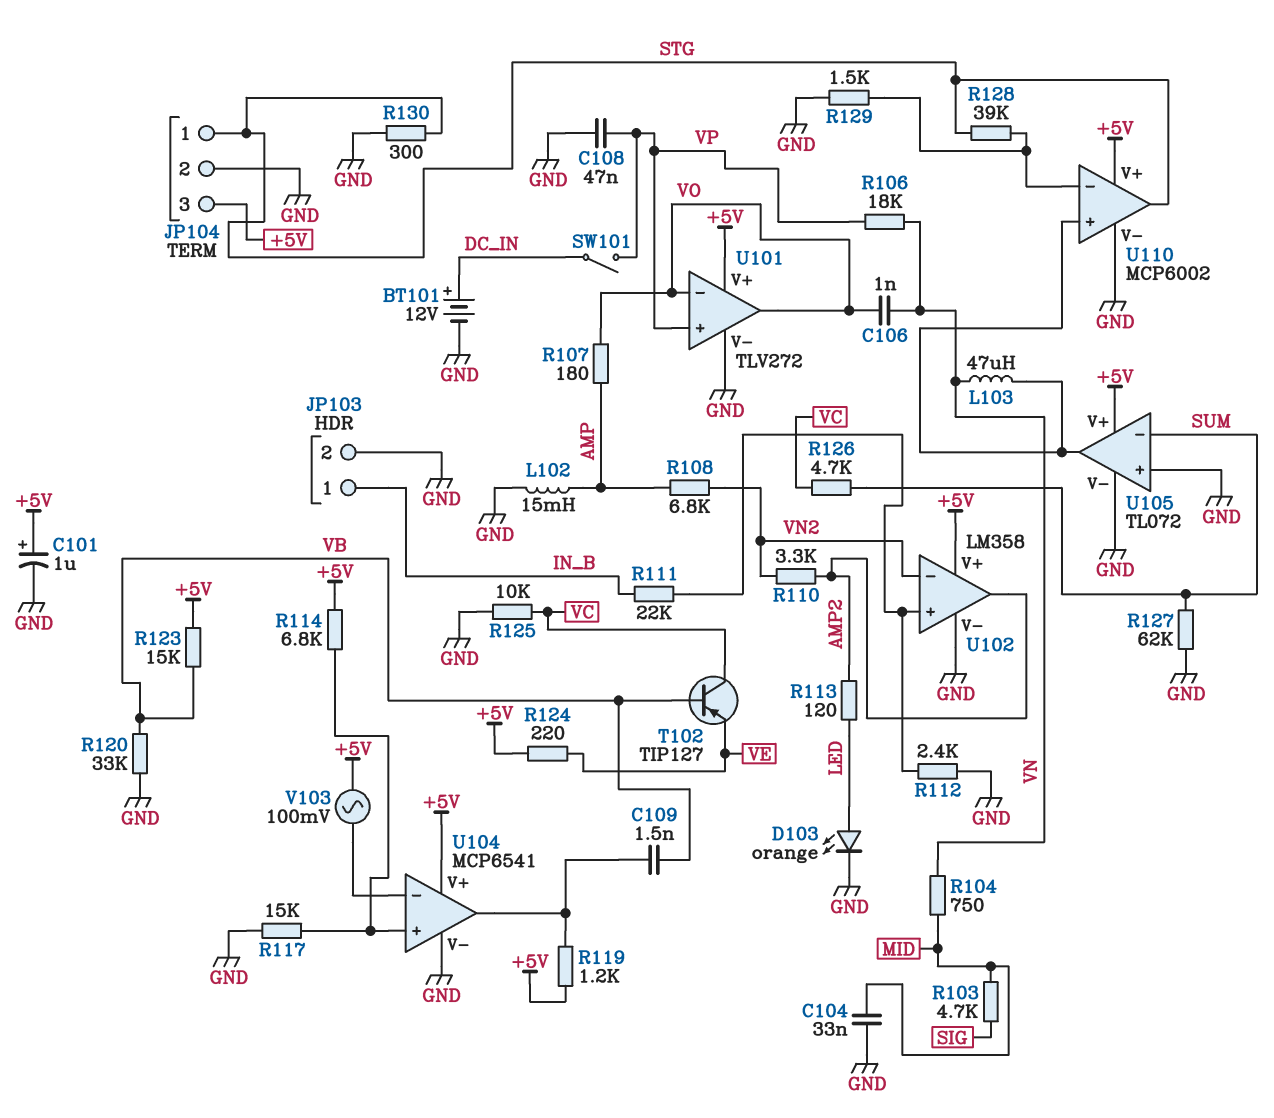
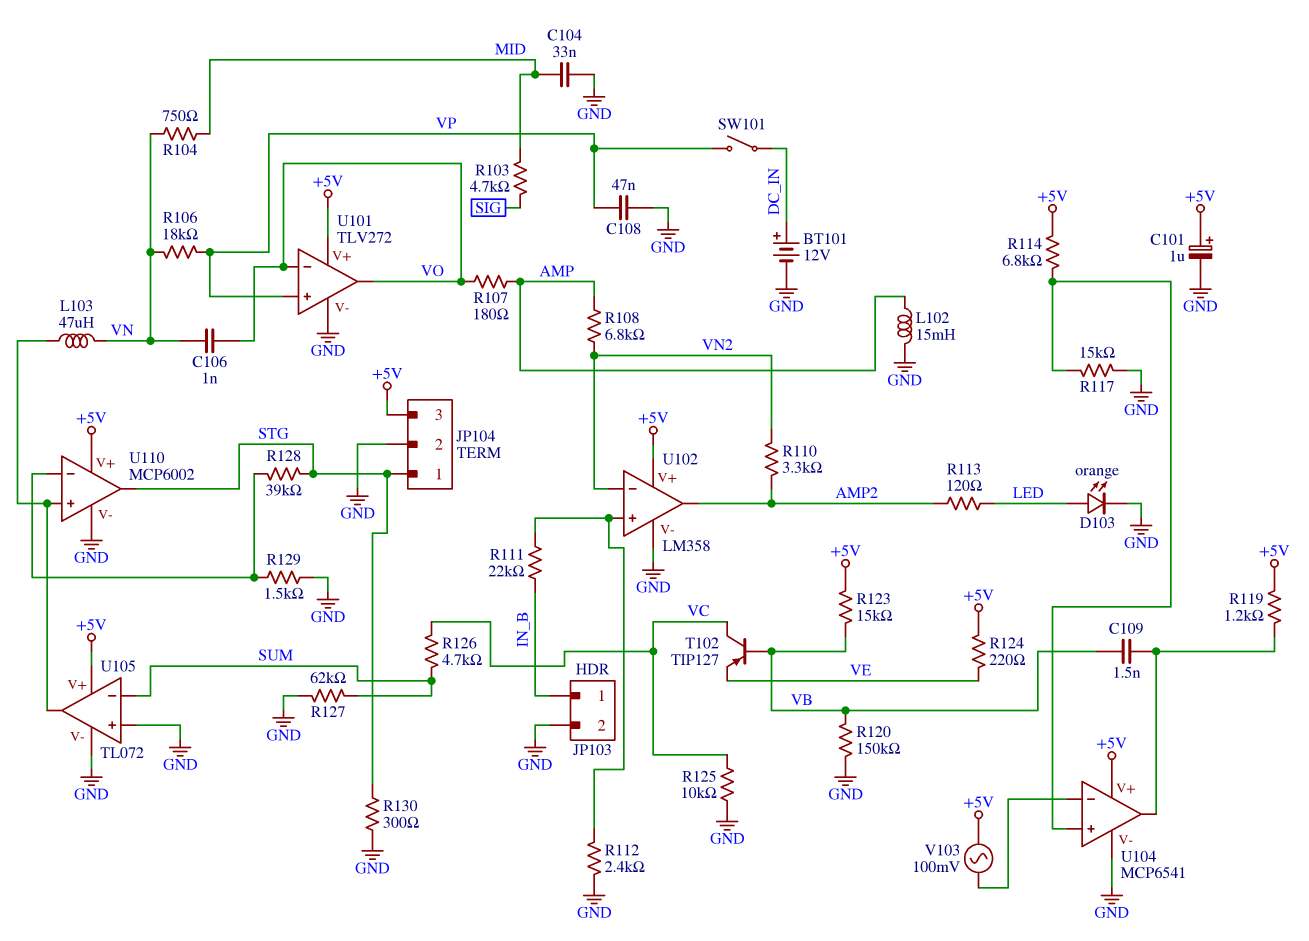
R120: 33k (GND, VB) -> 150k (GND, VB)

